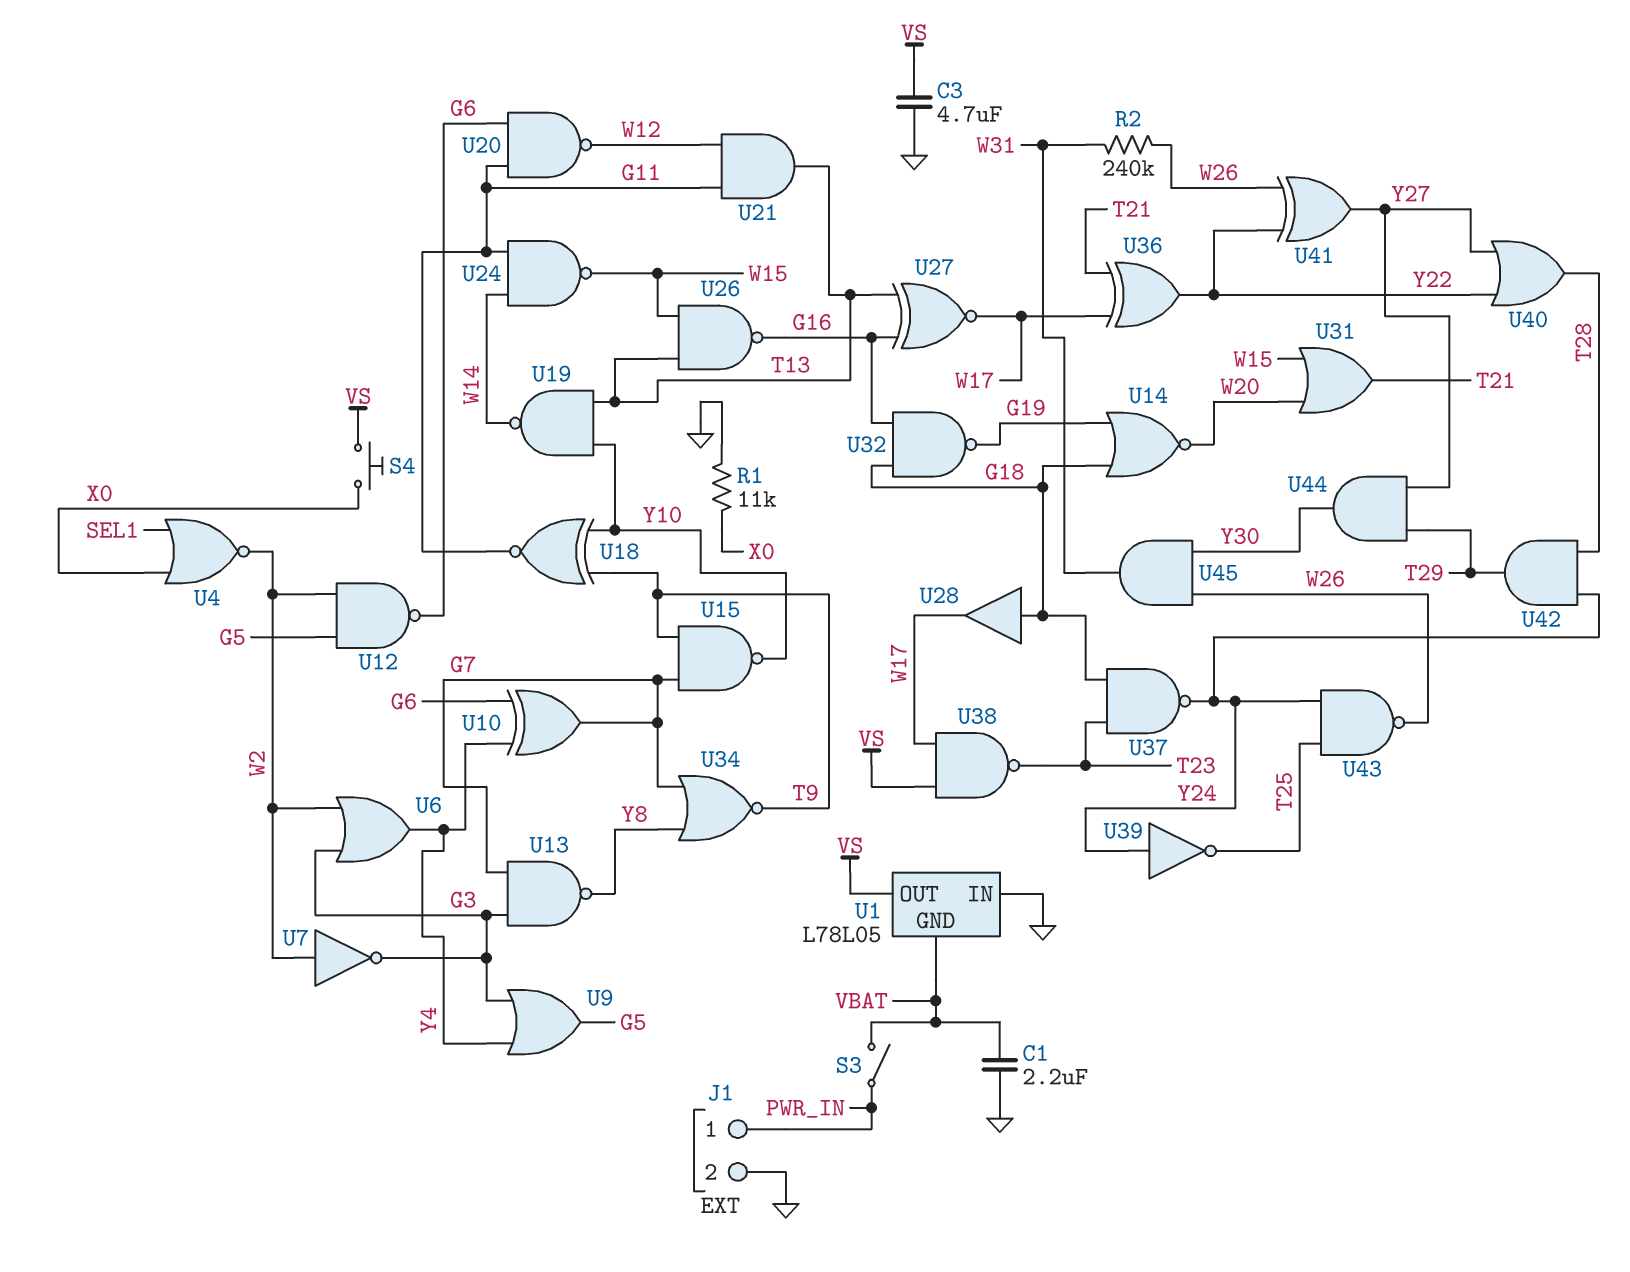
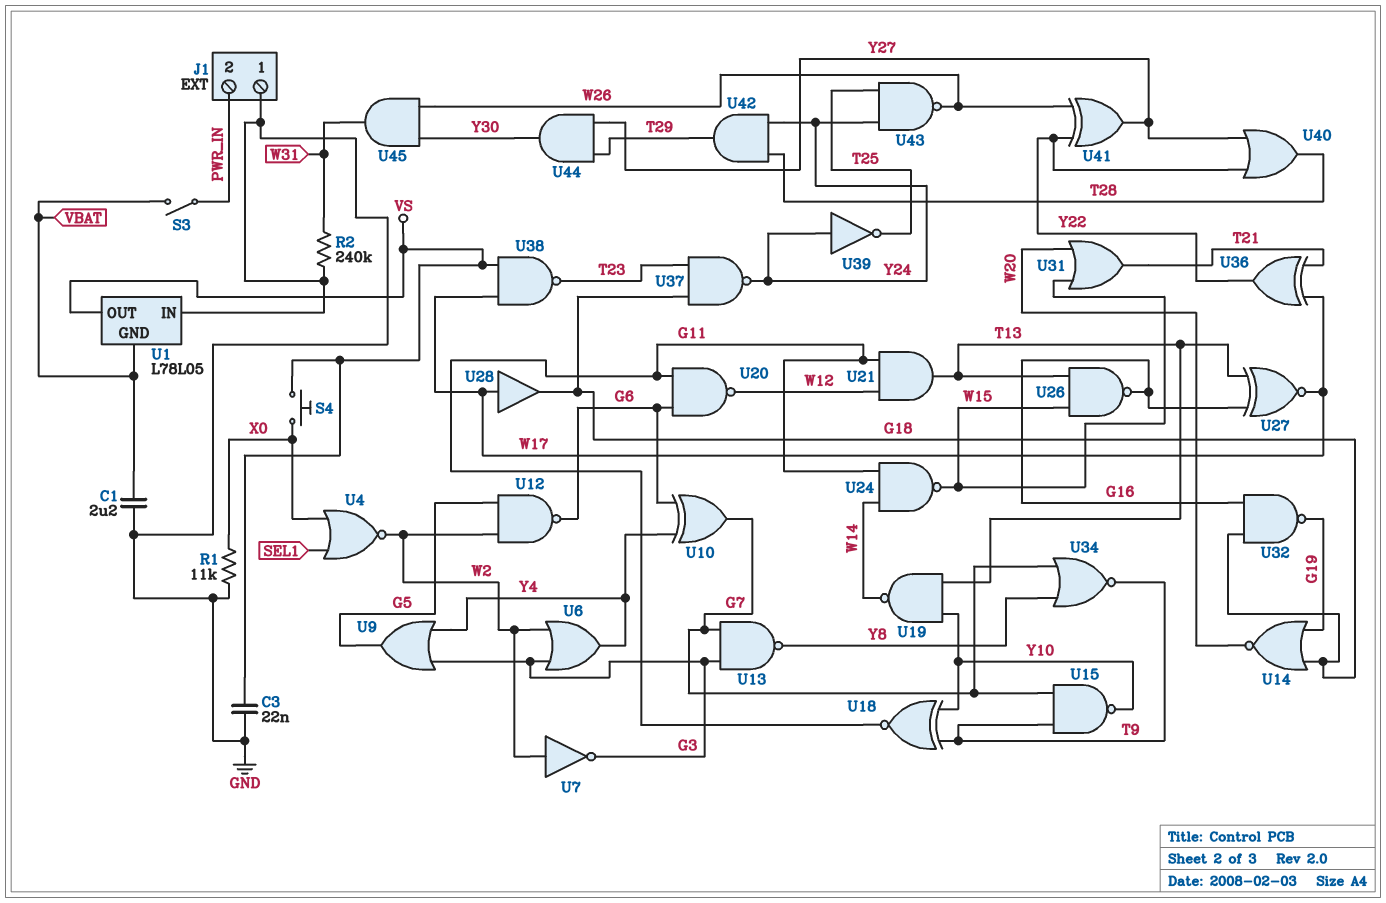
C3: 4.7uF (GND, VS) -> 22nF (GND, VS)
J1 pin 1: PWR_IN -> GND
J1 pin 2: GND -> PWR_IN
R2: 240k (W26, W31) -> 240k (GND, W31)
U28: buffer (in G18, out W17) -> buffer (in W17, out G18)

